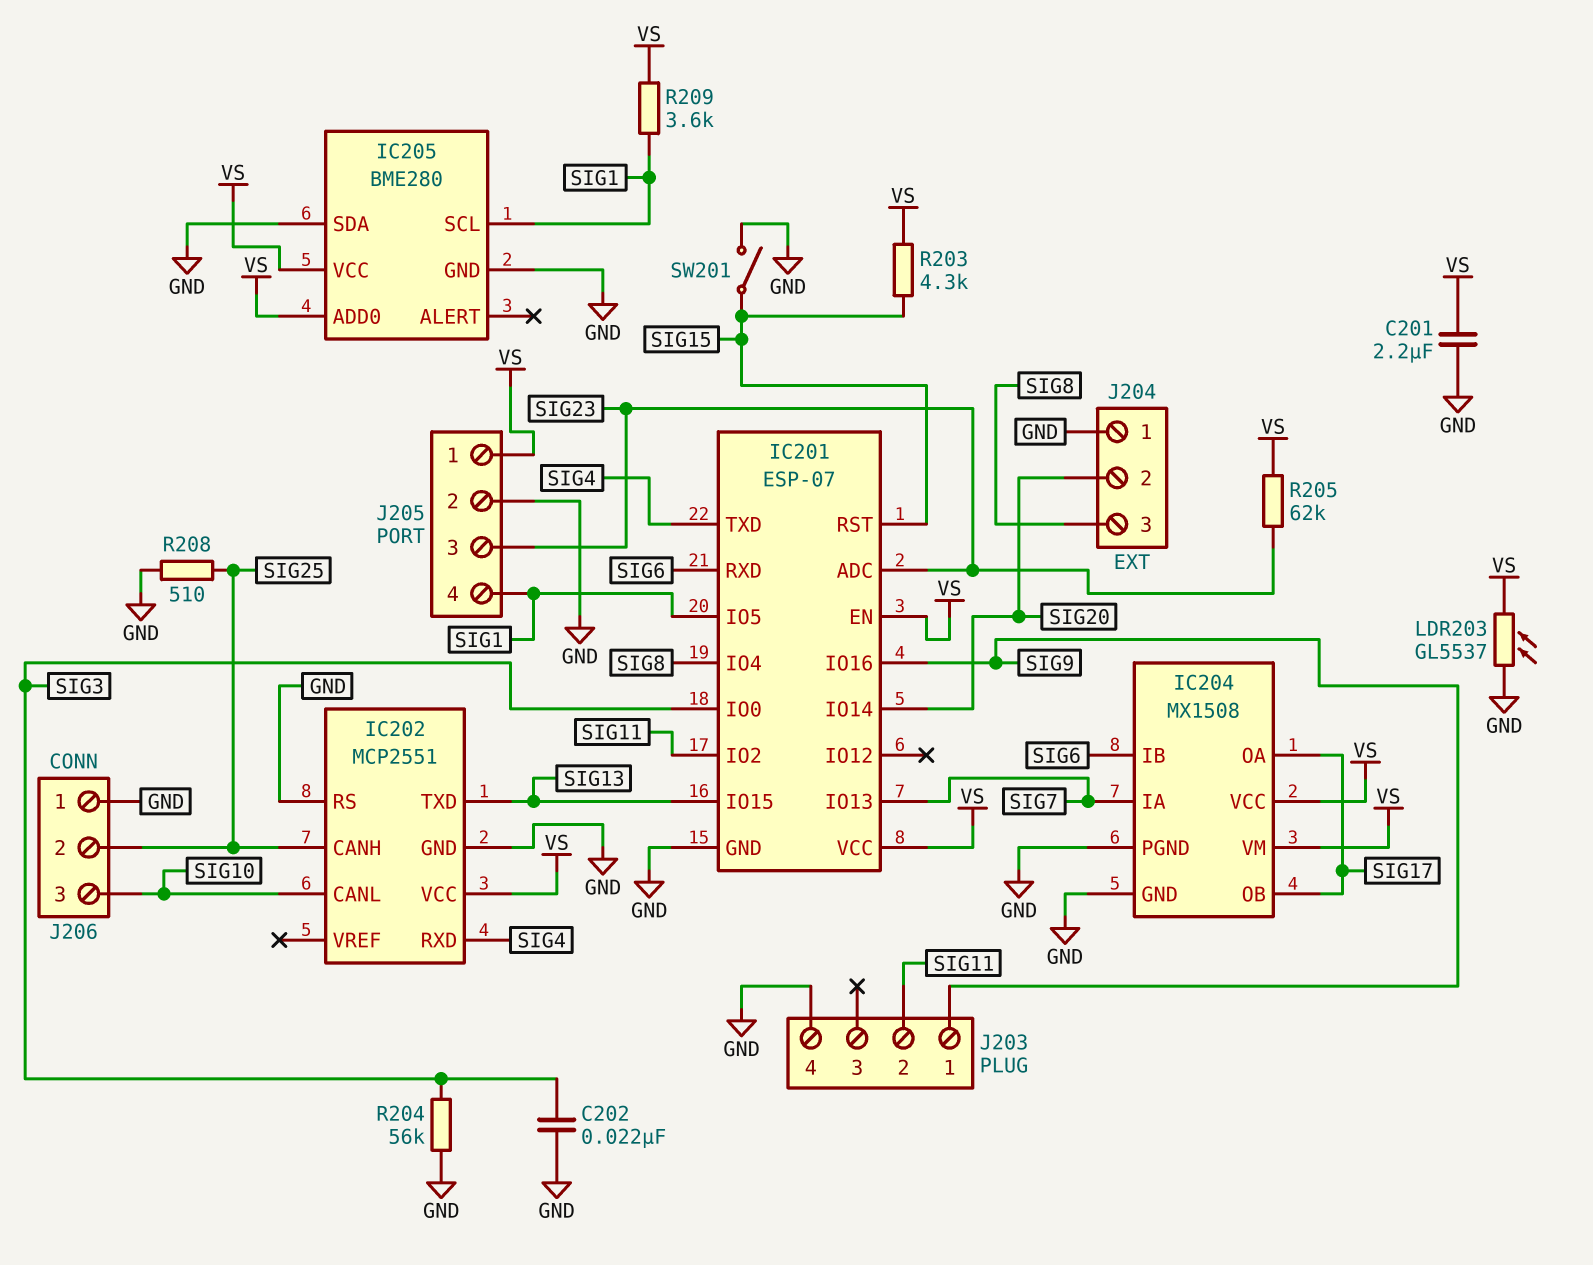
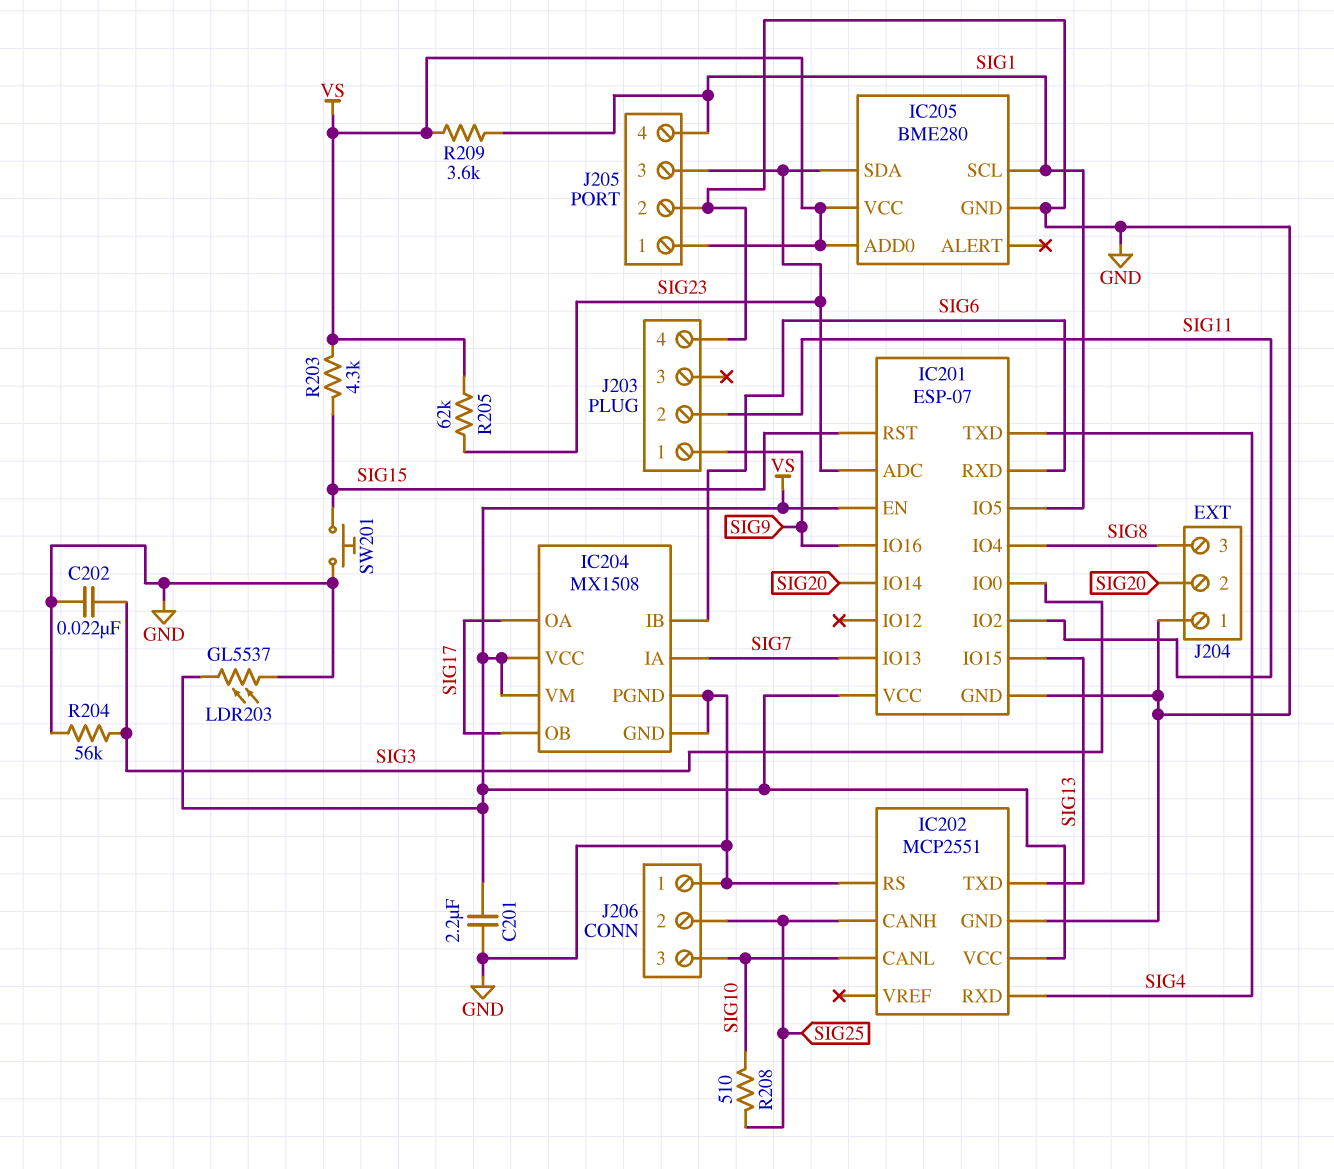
IC205 pin SDA: GND -> SIG23
R208: 510 (GND, SIG25) -> 510 (SIG10, SIG25)
SW201: switch (GND, SIG15) -> button (GND, SIG15)

